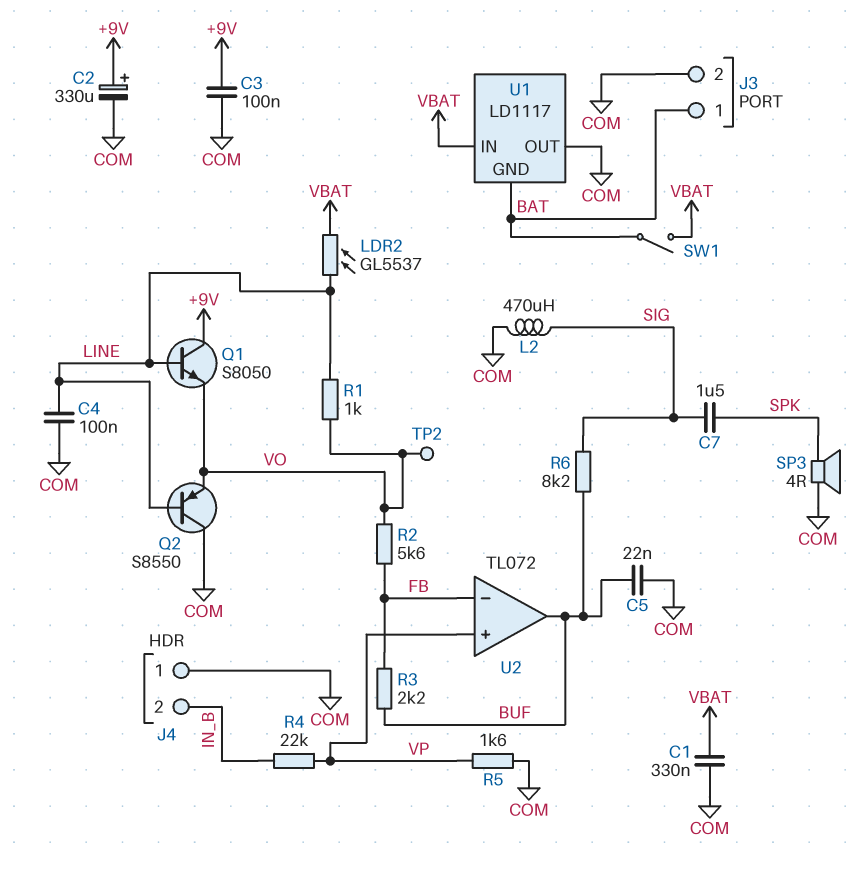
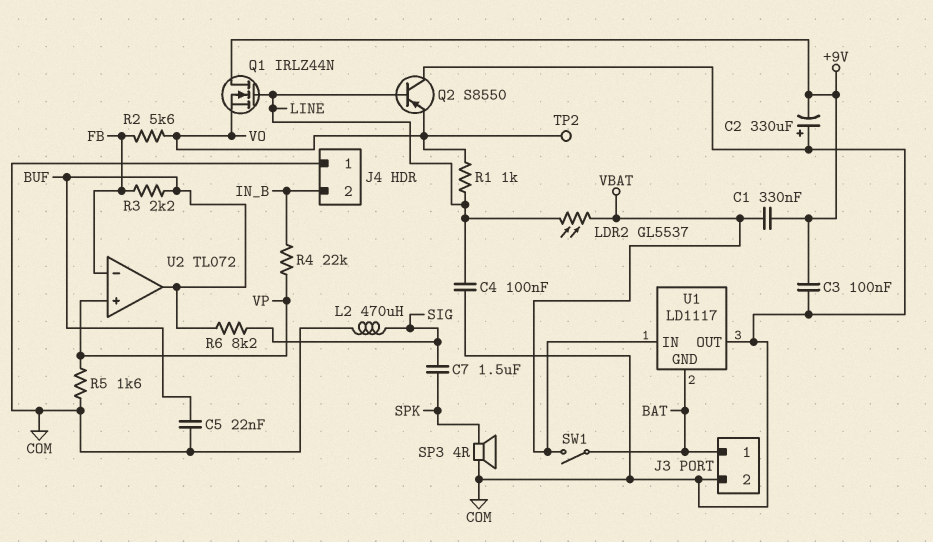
C1: 330nF (COM, VBAT) -> 330nF (+9V, VBAT)
C2: 330uF (plus +9V, minus COM) -> 330uF (plus COM, minus +9V)
Q1: NPN S8050 (B LINE, C +9V, E VO) -> NMOS IRLZ44N (G LINE, D +9V, S VO)

